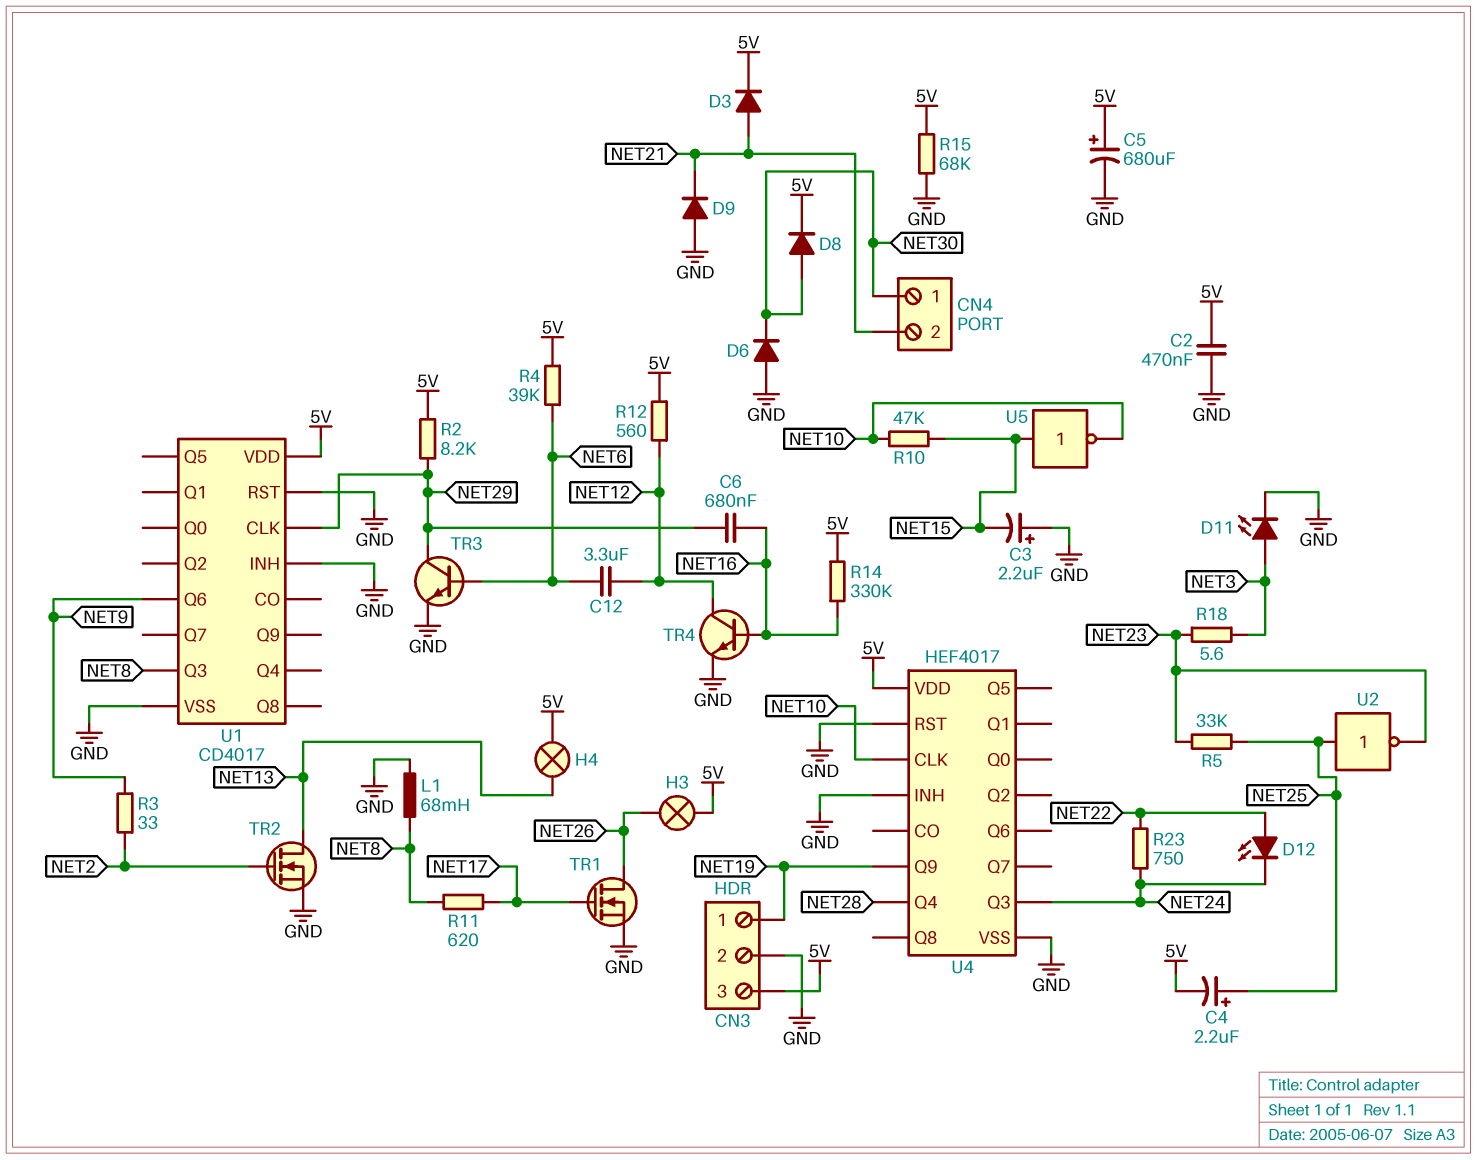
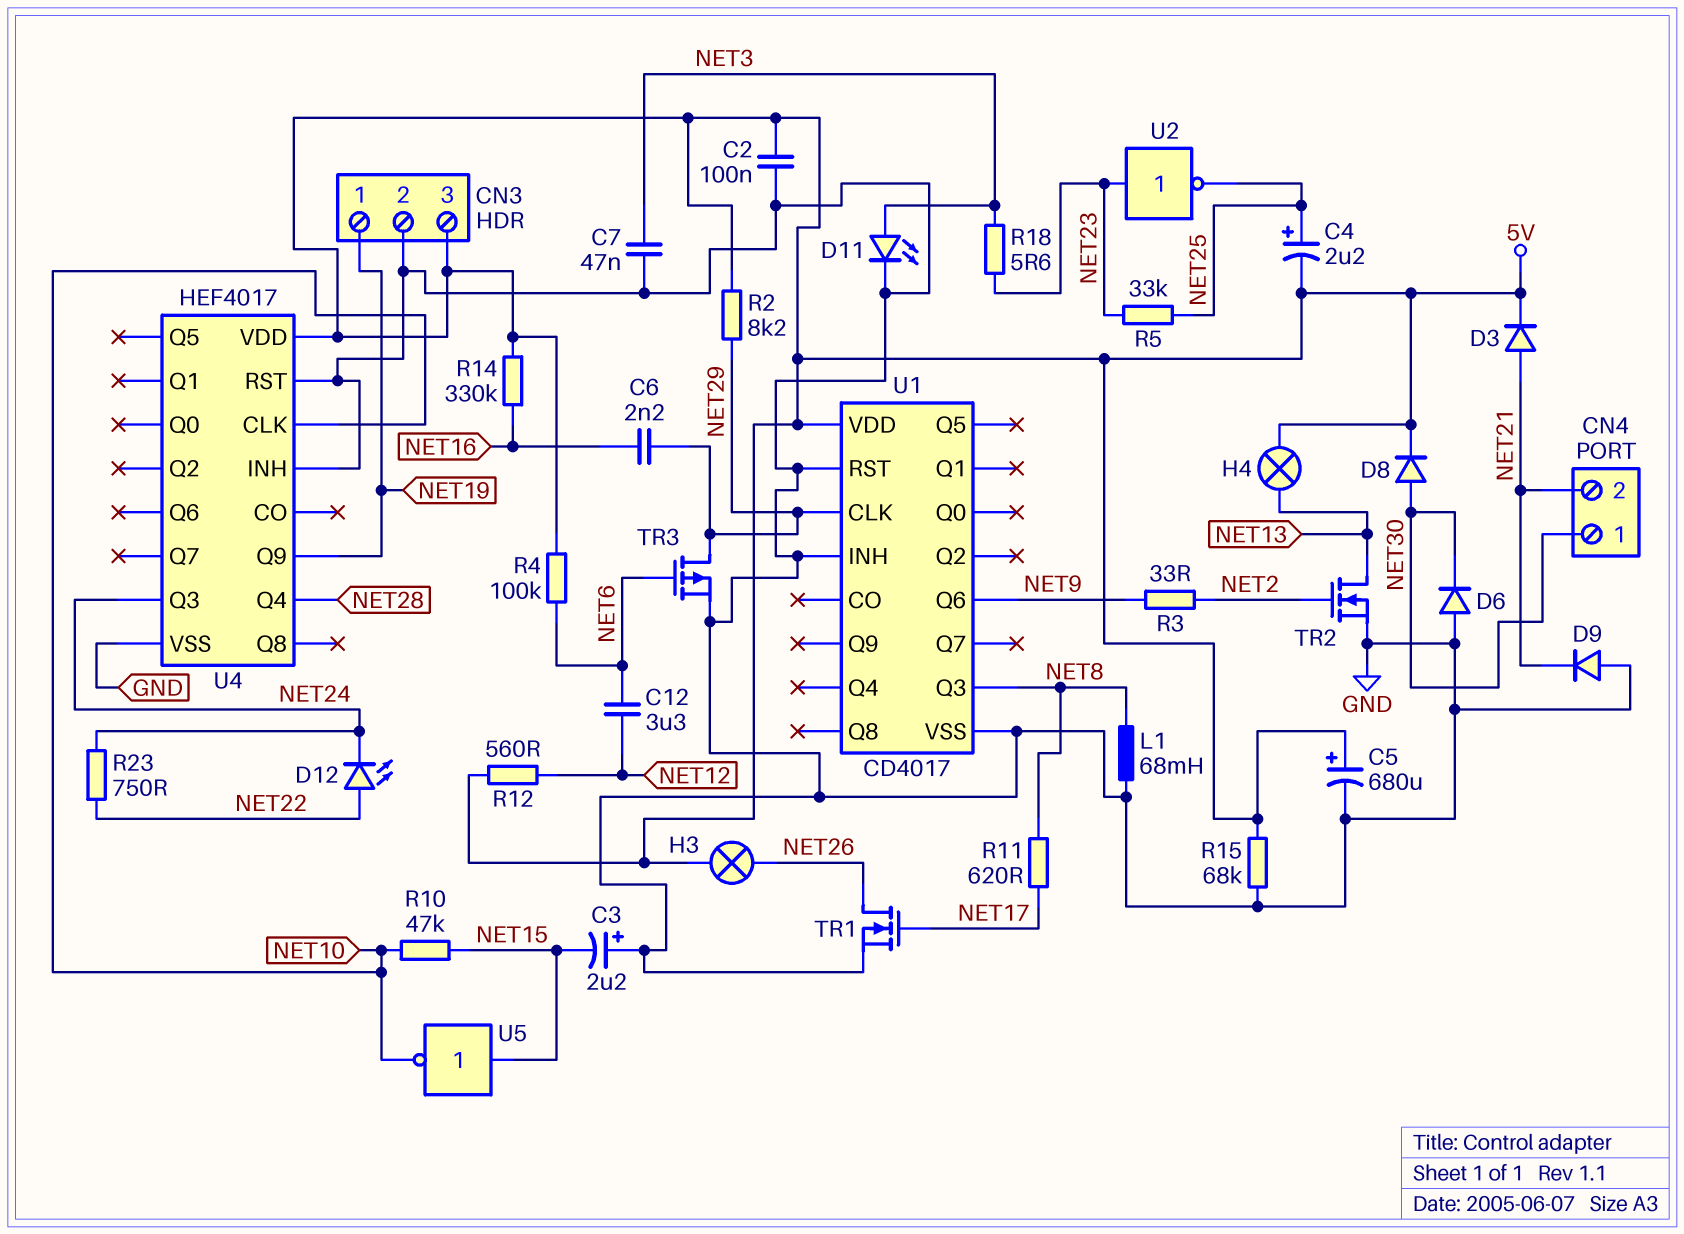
C2: 470nF (5V, GND) -> 100nF (5V, GND)
C6: 680nF (NET16, NET29) -> 2.2nF (NET16, NET29)
C7: none -> 47nF (GND, NET3)
R4: 39k (5V, NET6) -> 100k (5V, NET6)
TR3: NPN (B NET6, C NET29, E GND) -> PMOS (G NET6, D NET29, S GND)
TR4: NPN (B NET16, C NET12, E GND) -> none
U2: NOT (in NET25, out NET23) -> NOT (in NET23, out NET25)

